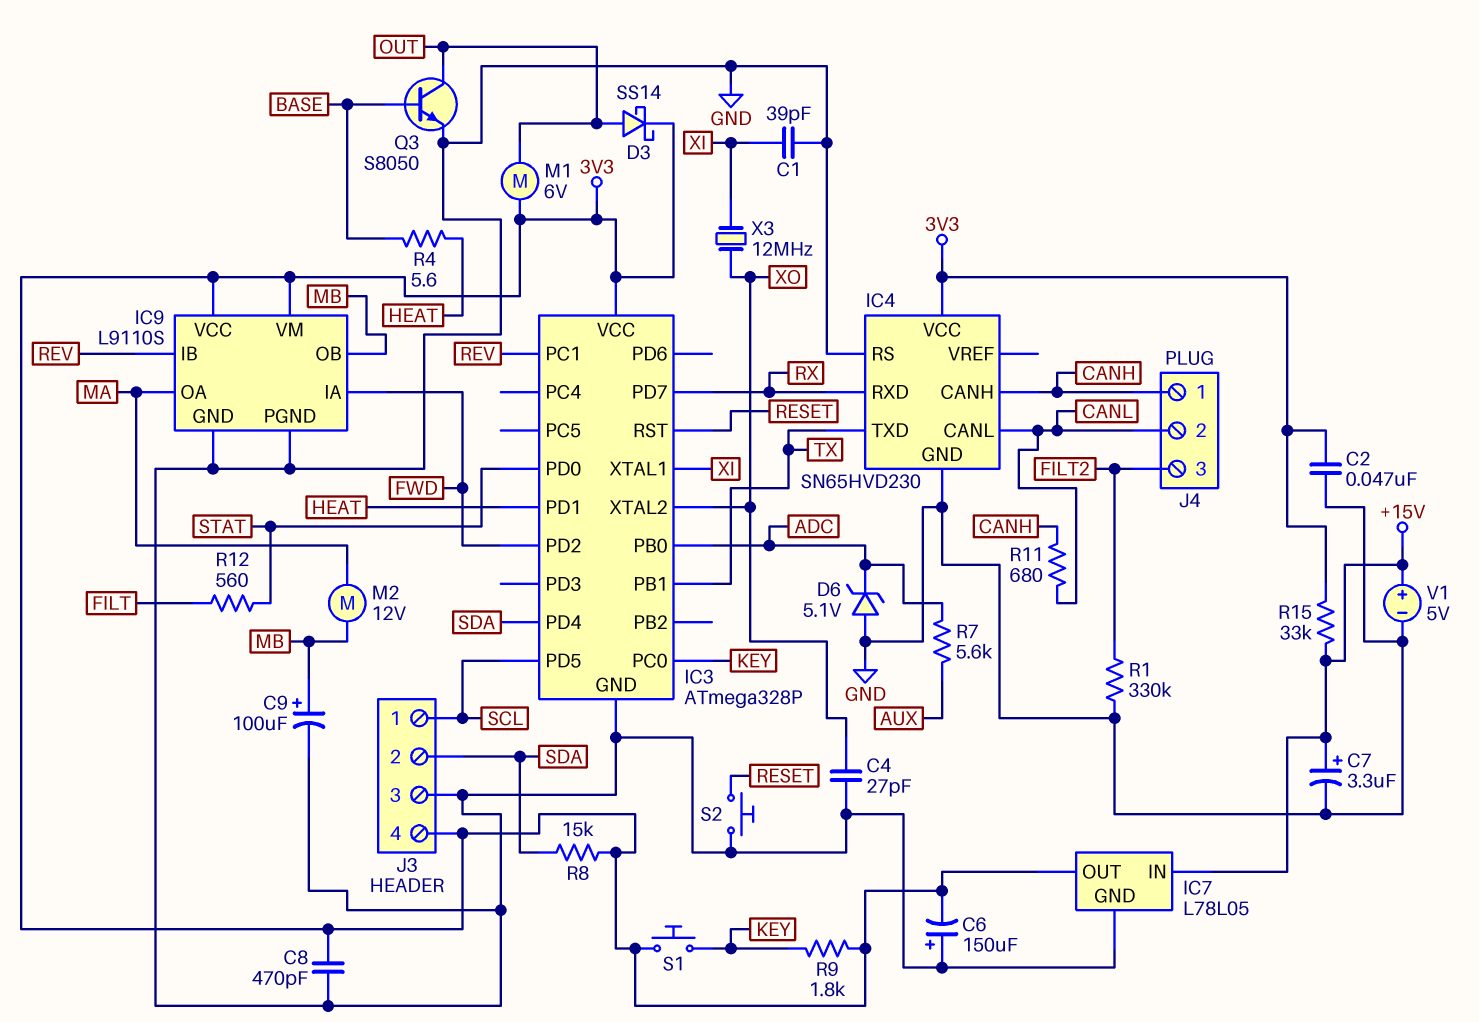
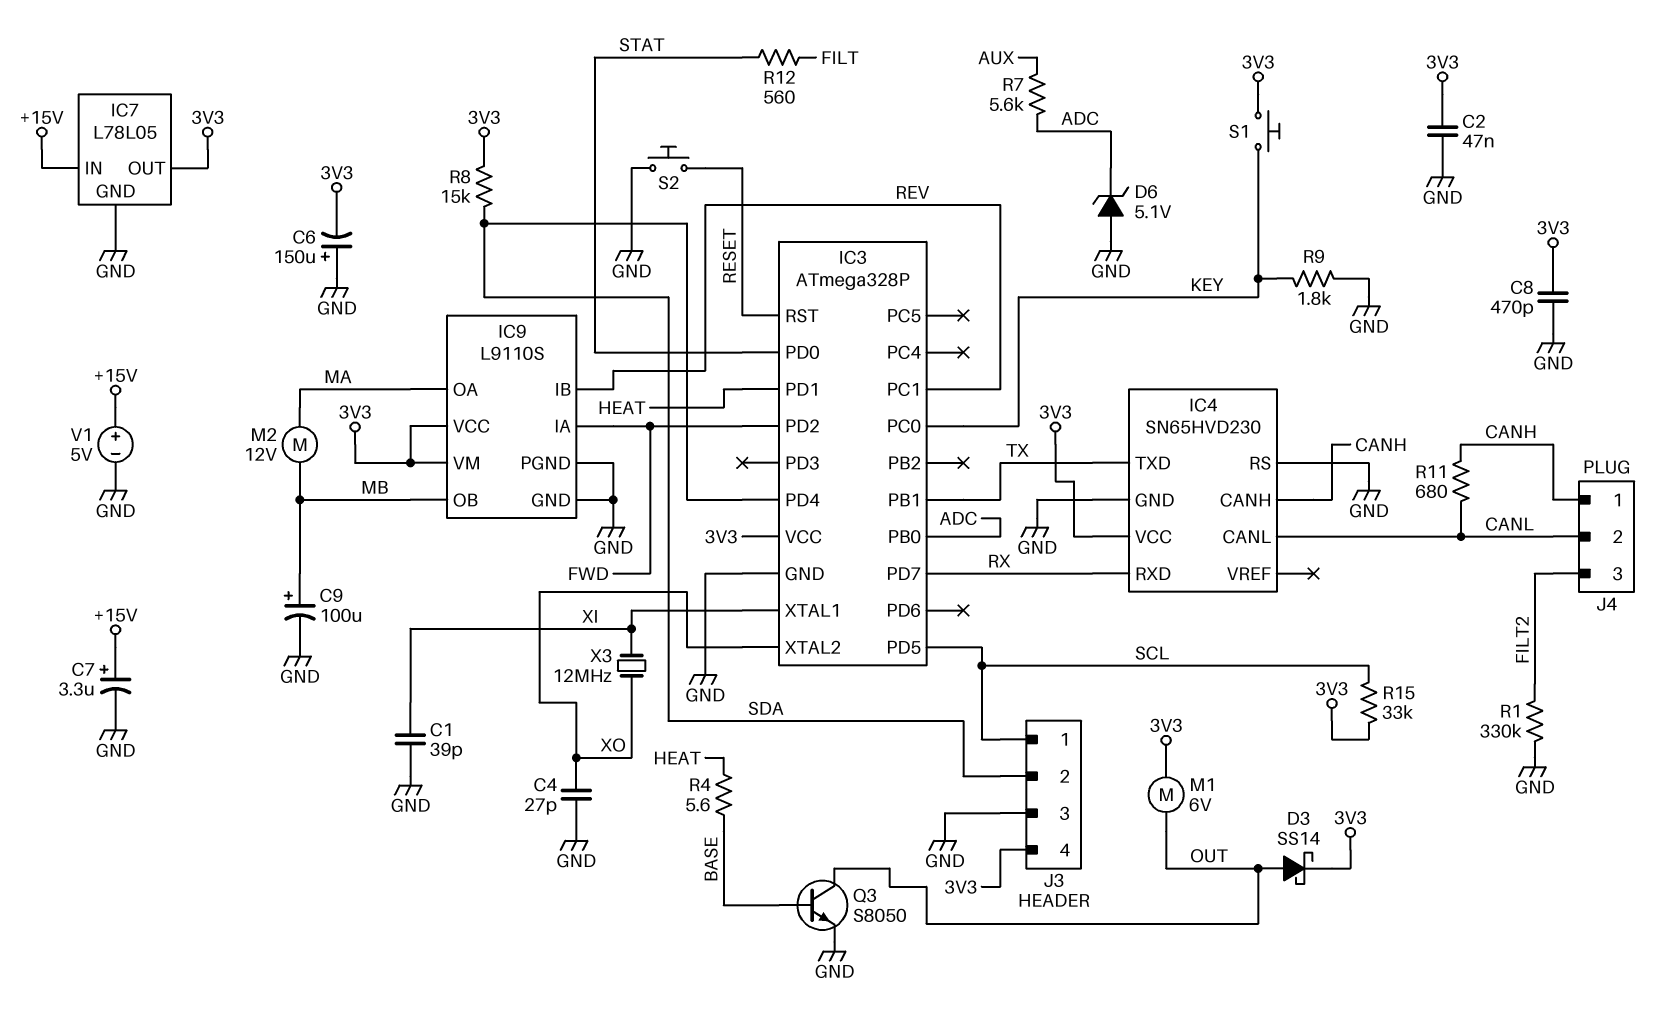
R9: 1.8k (3V3, KEY) -> 1.8k (GND, KEY)
R15: 33k (+15V, 3V3) -> 33k (3V3, SCL)

